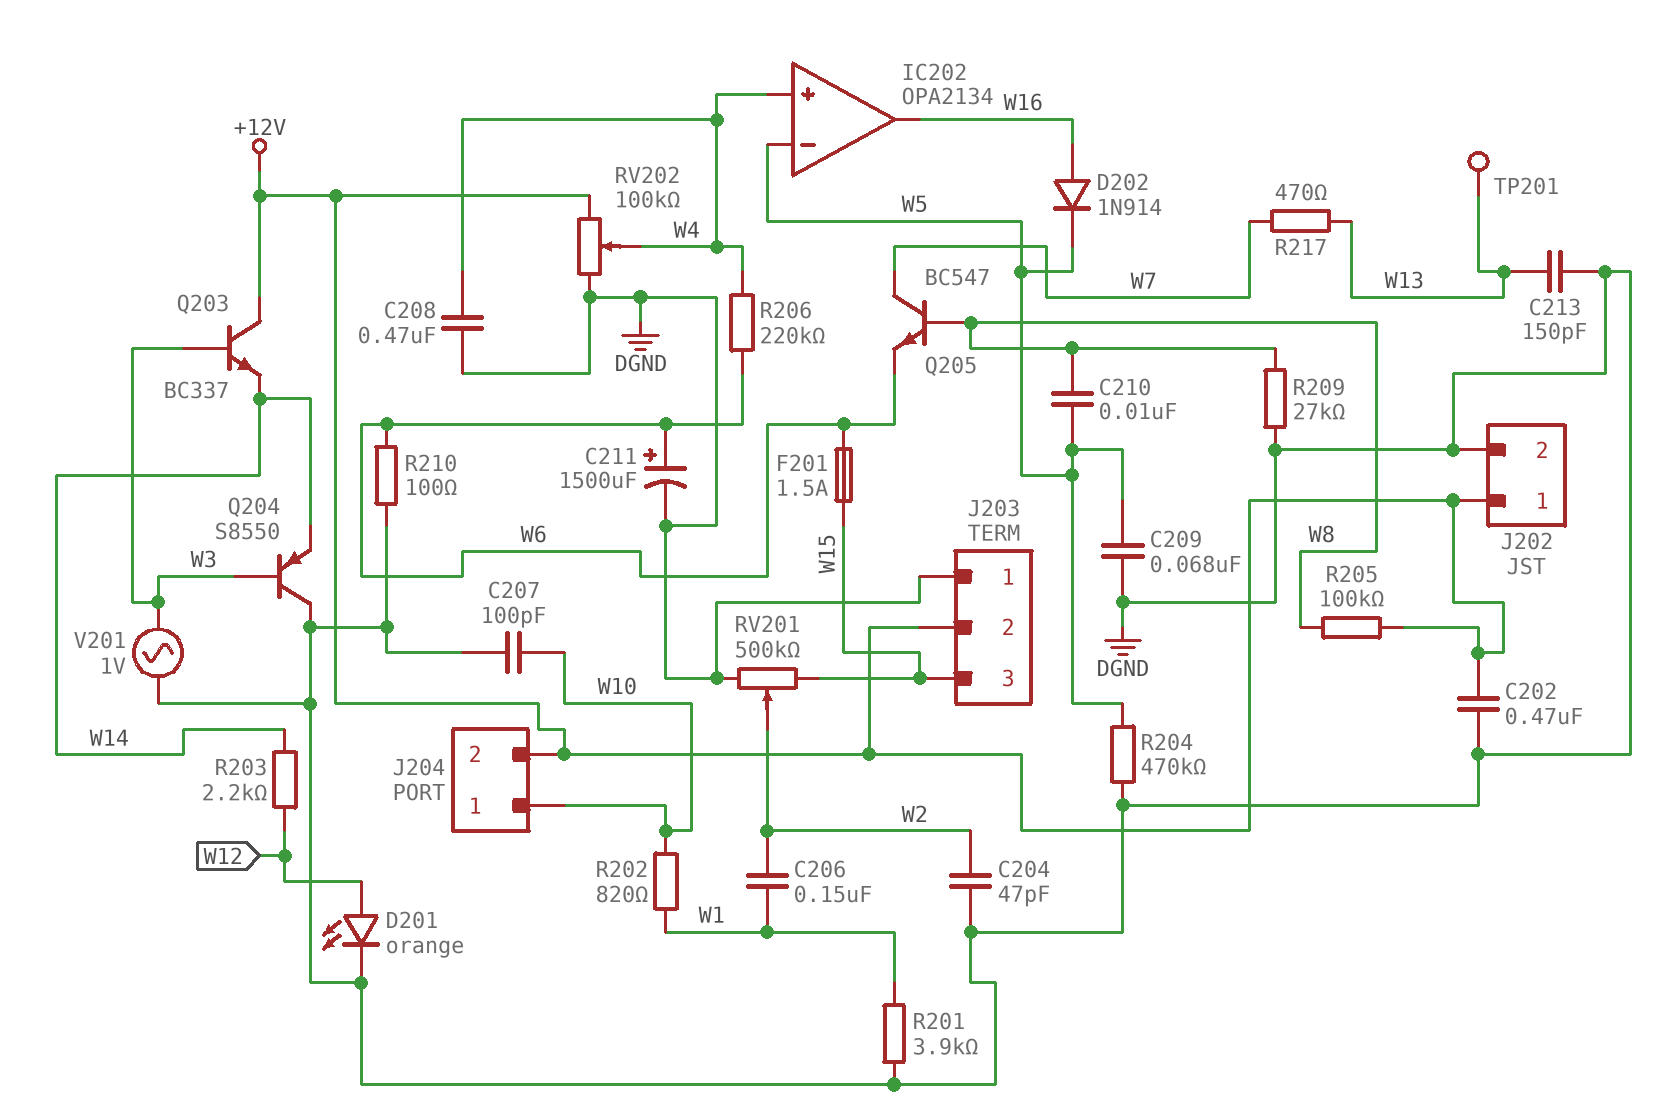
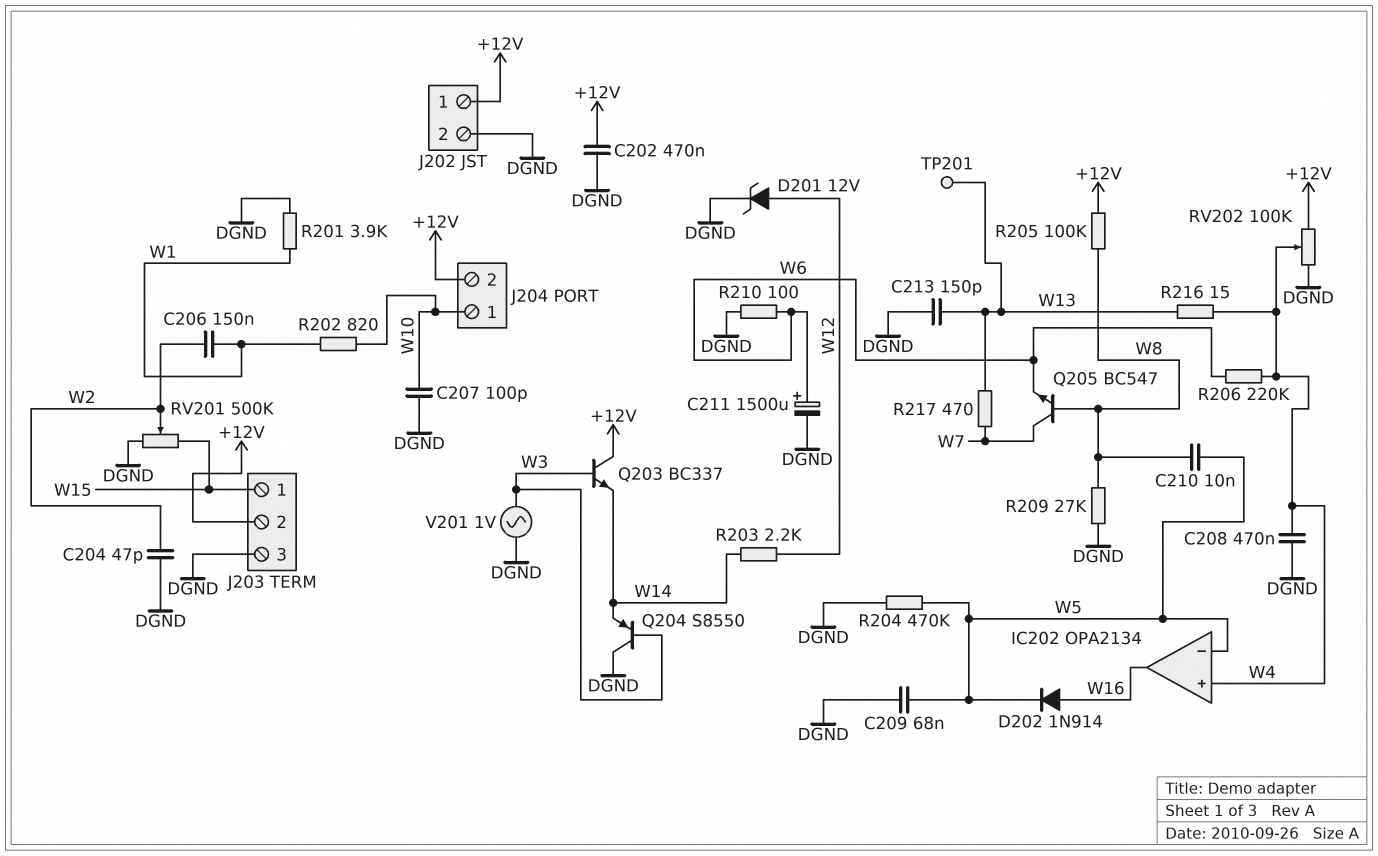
D201: LED orange (A W12, K DGND) -> zener 12V (A W12, K DGND)
F201: 1.5A (W6, W15) -> none
J203 pin 1: DGND -> W15
J203 pin 3: W15 -> DGND
R216: none -> 15 (W4, W13)

